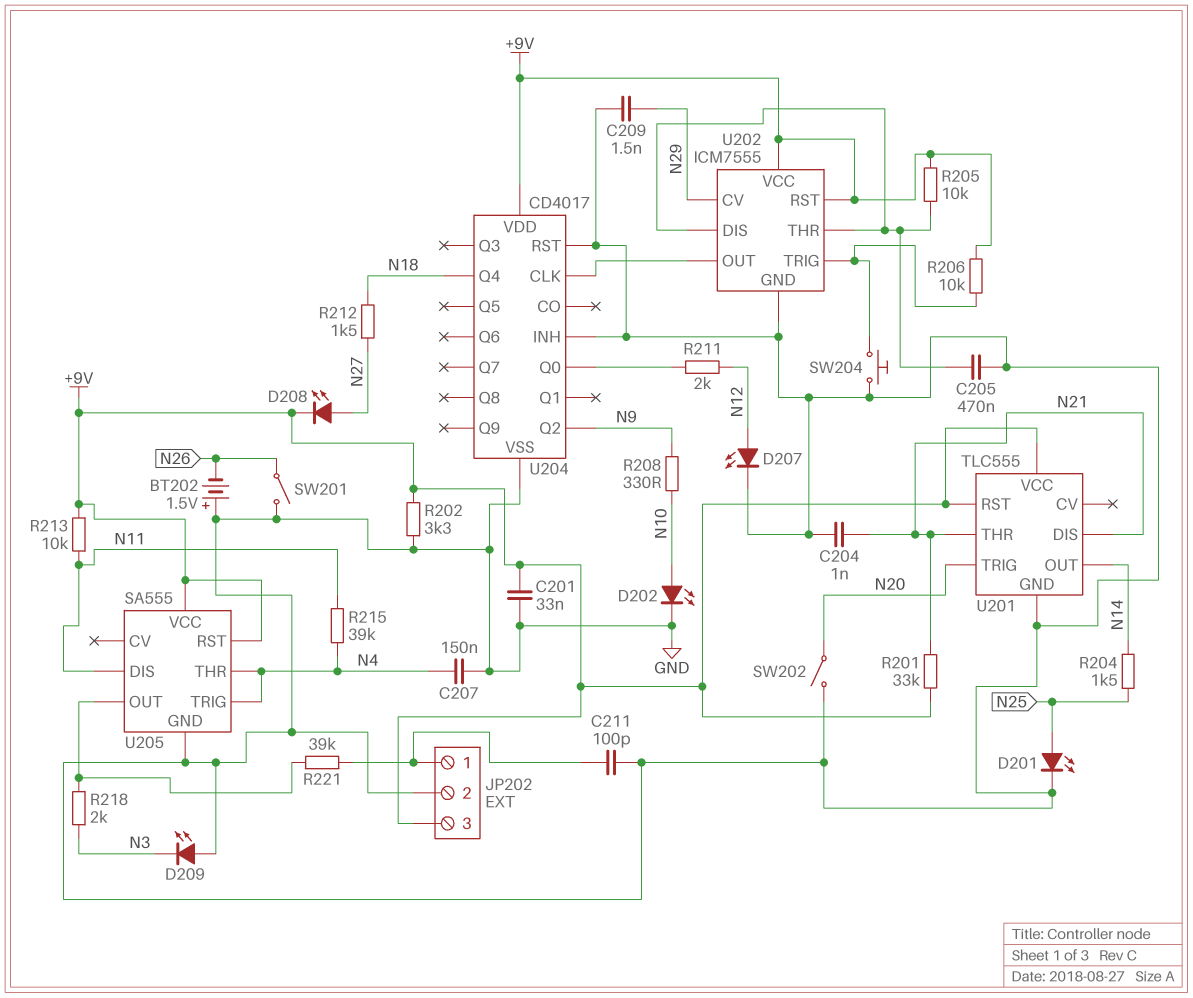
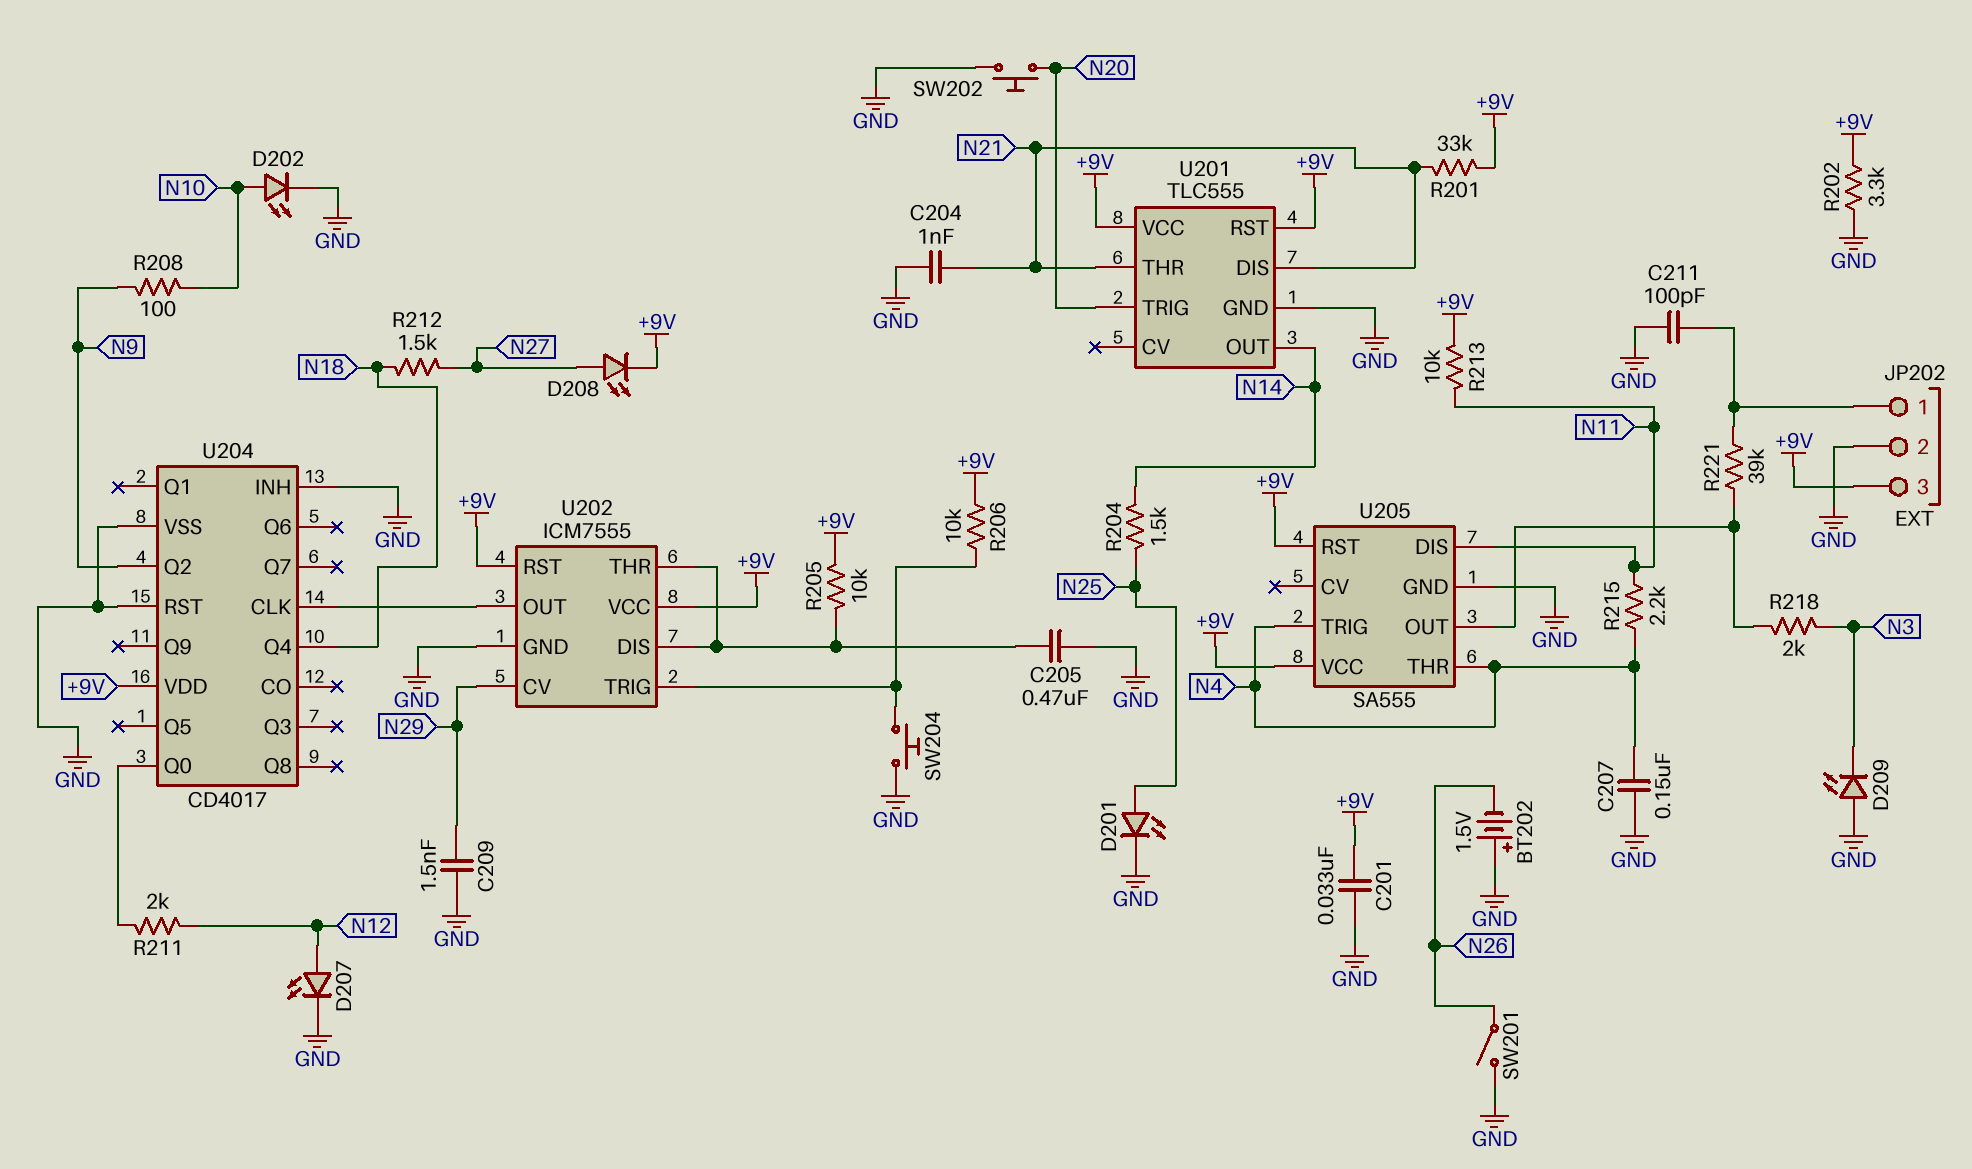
R208: 330 (N9, N10) -> 100 (N9, N10)
R215: 39k (N4, N11) -> 2.2k (N4, N11)
SW202: switch (GND, N20) -> button (GND, N20)

